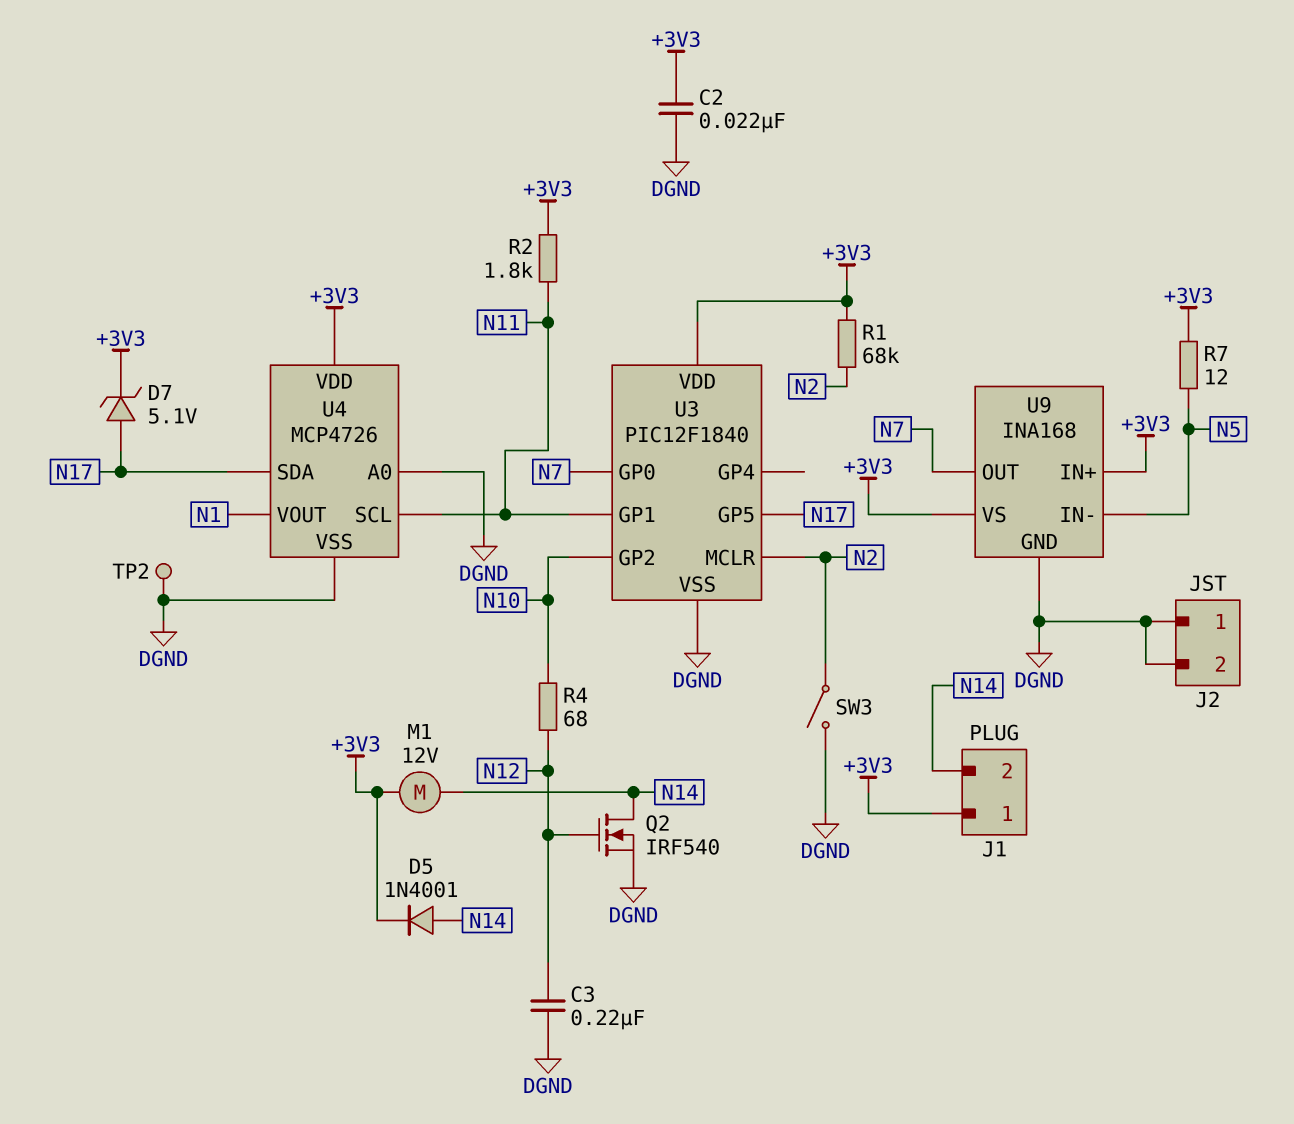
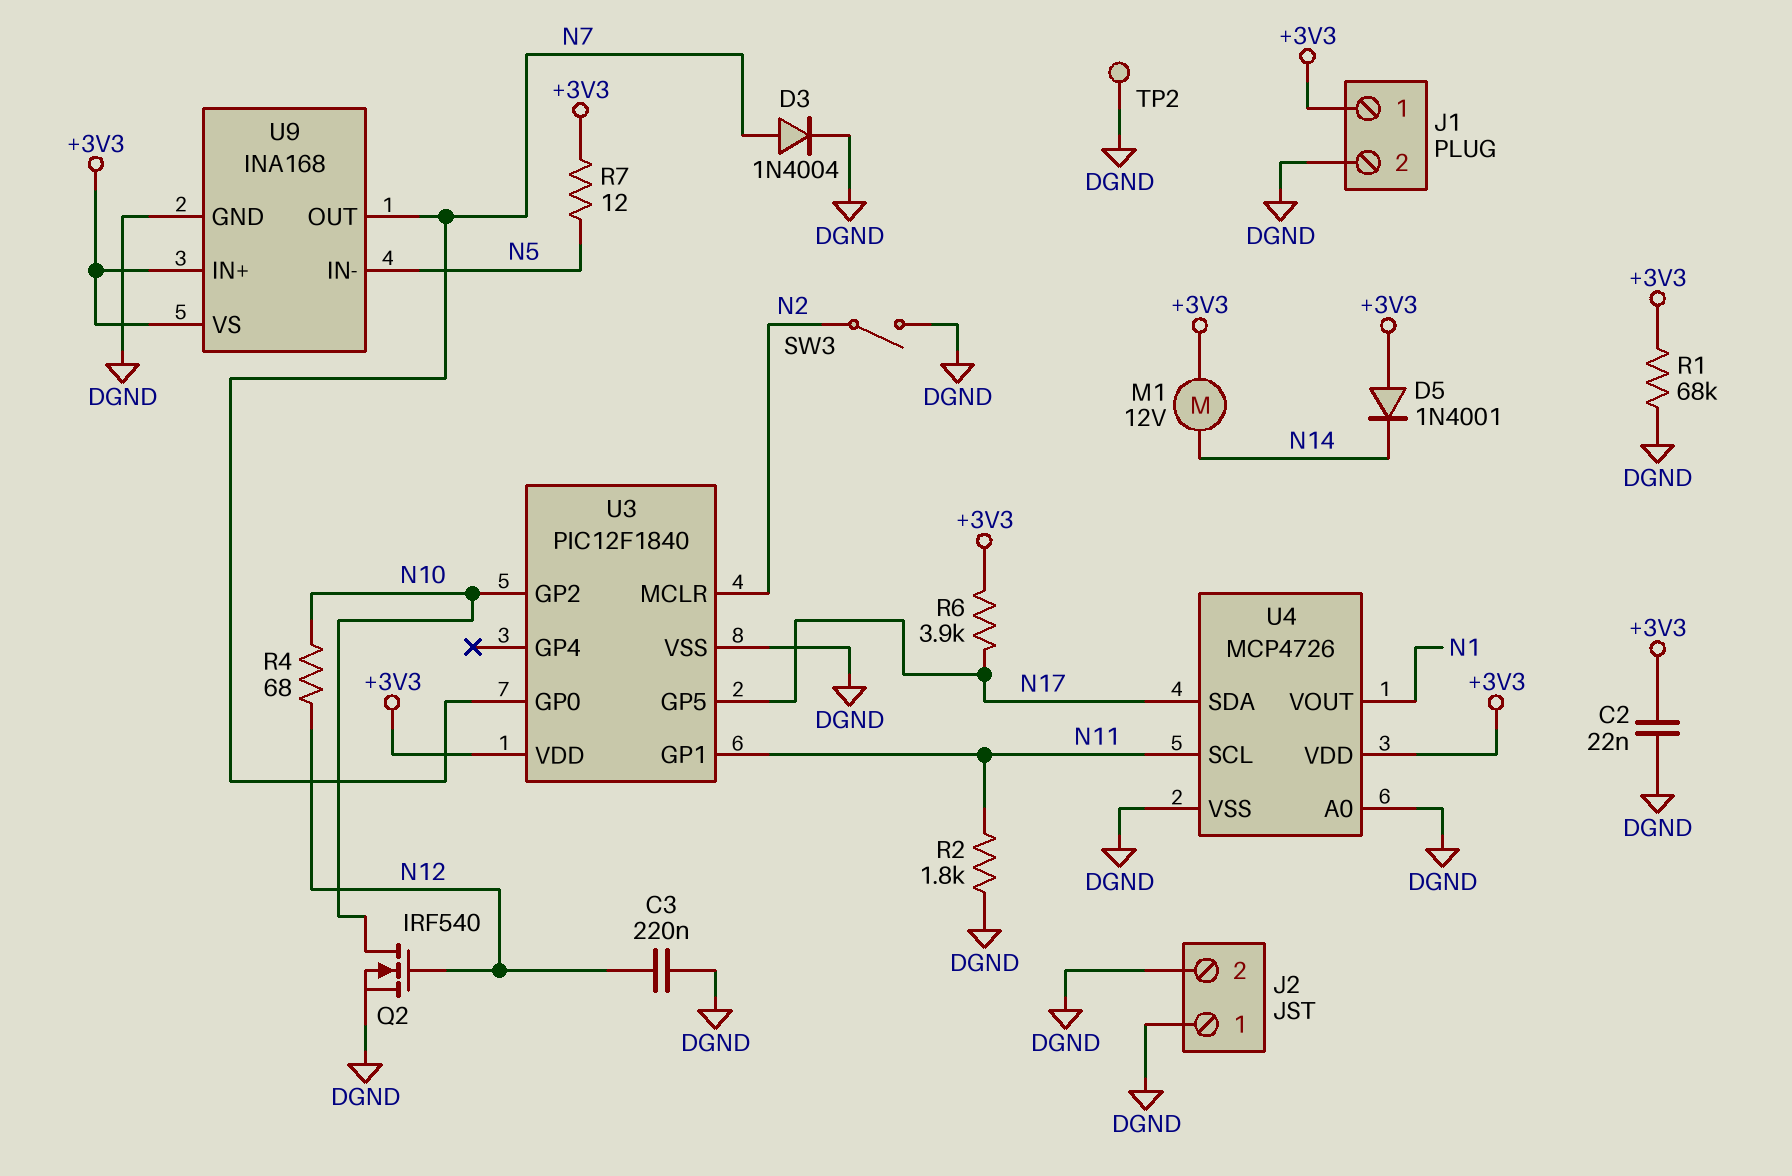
D3: none -> diode 1N4004 (A N7, K DGND)
D5: diode 1N4001 (A N14, K +3V3) -> diode 1N4001 (A +3V3, K N14)
D7: zener 5.1V (A N17, K +3V3) -> none
J1 pin 2: N14 -> DGND
Q2: NMOS IRF540 (G N12, D N14, S DGND) -> NMOS IRF540 (G N12, D N10, S DGND)
R1: 68k (+3V3, N2) -> 68k (+3V3, DGND)
R2: 1.8k (+3V3, N11) -> 1.8k (DGND, N11)
R6: none -> 3.9k (+3V3, N17)

